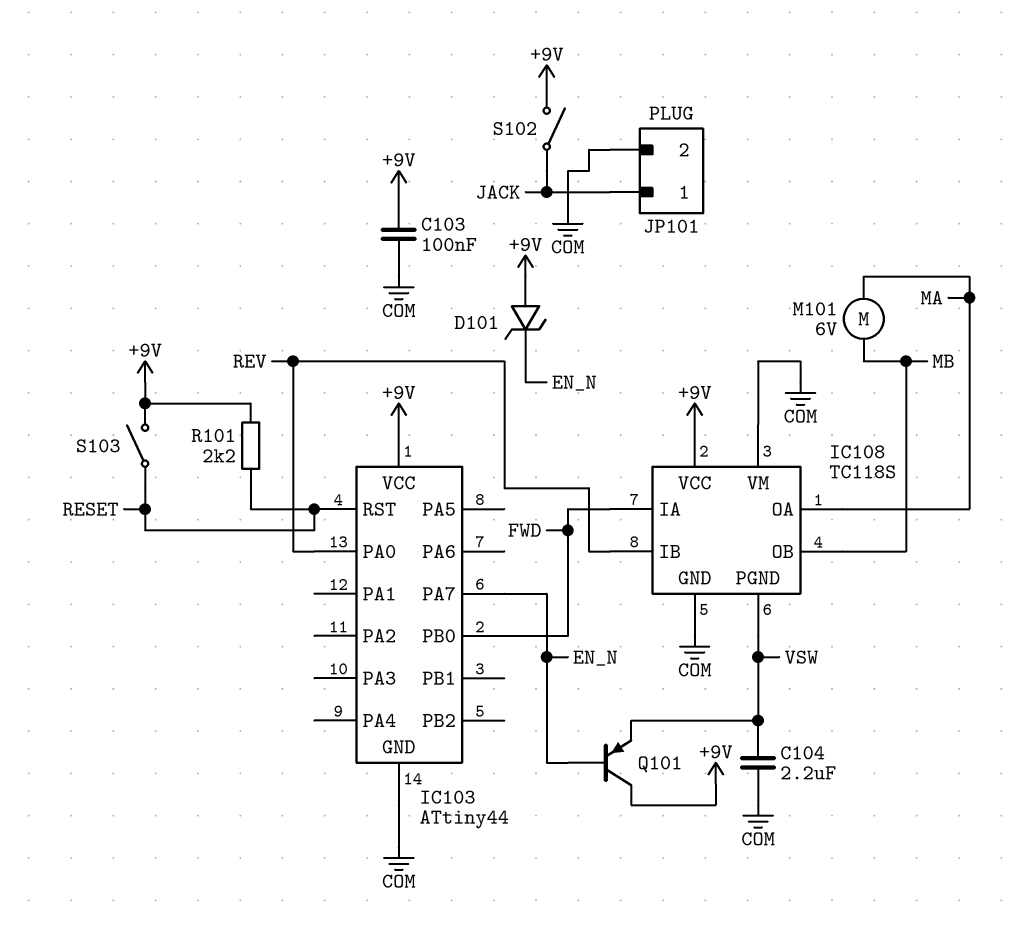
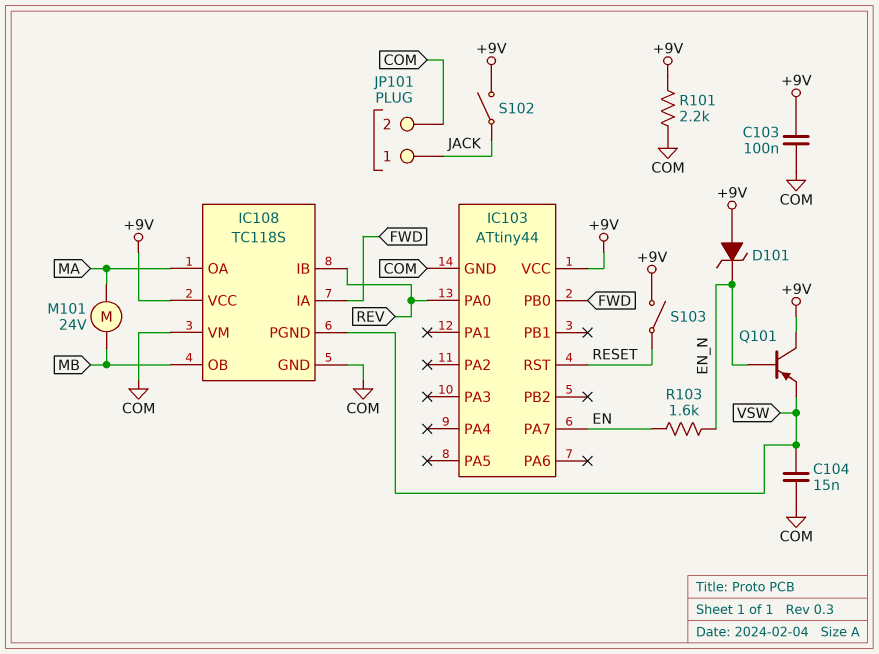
C104: 2.2uF (COM, VSW) -> 15nF (COM, VSW)
IC103 pin PA7: EN_N -> EN
M101: motor 6V (MA, MB) -> motor 24V (MA, MB)
R101: 2.2k (+9V, RESET) -> 2.2k (+9V, COM)
R103: none -> 1.6k (EN, EN_N)

